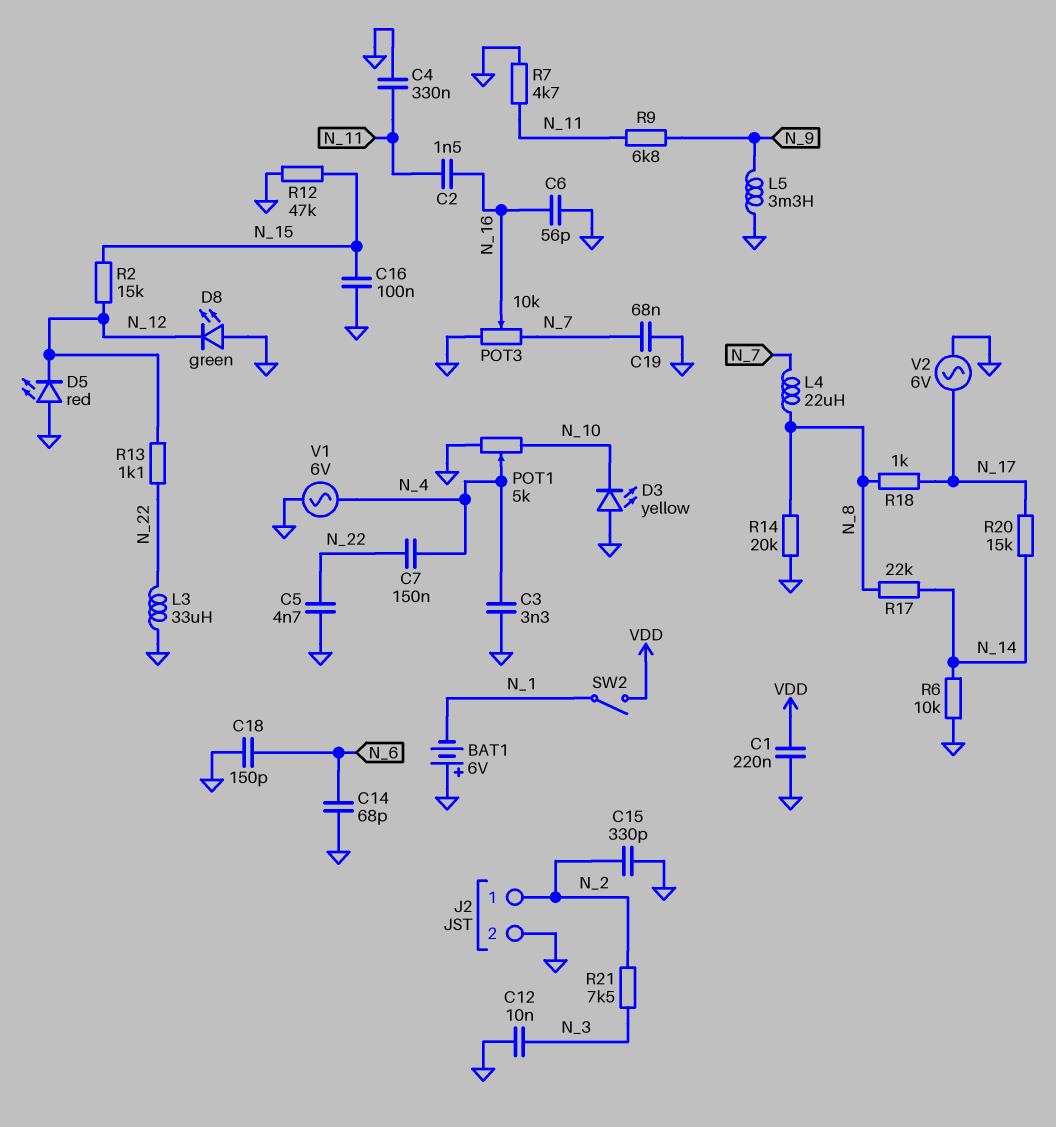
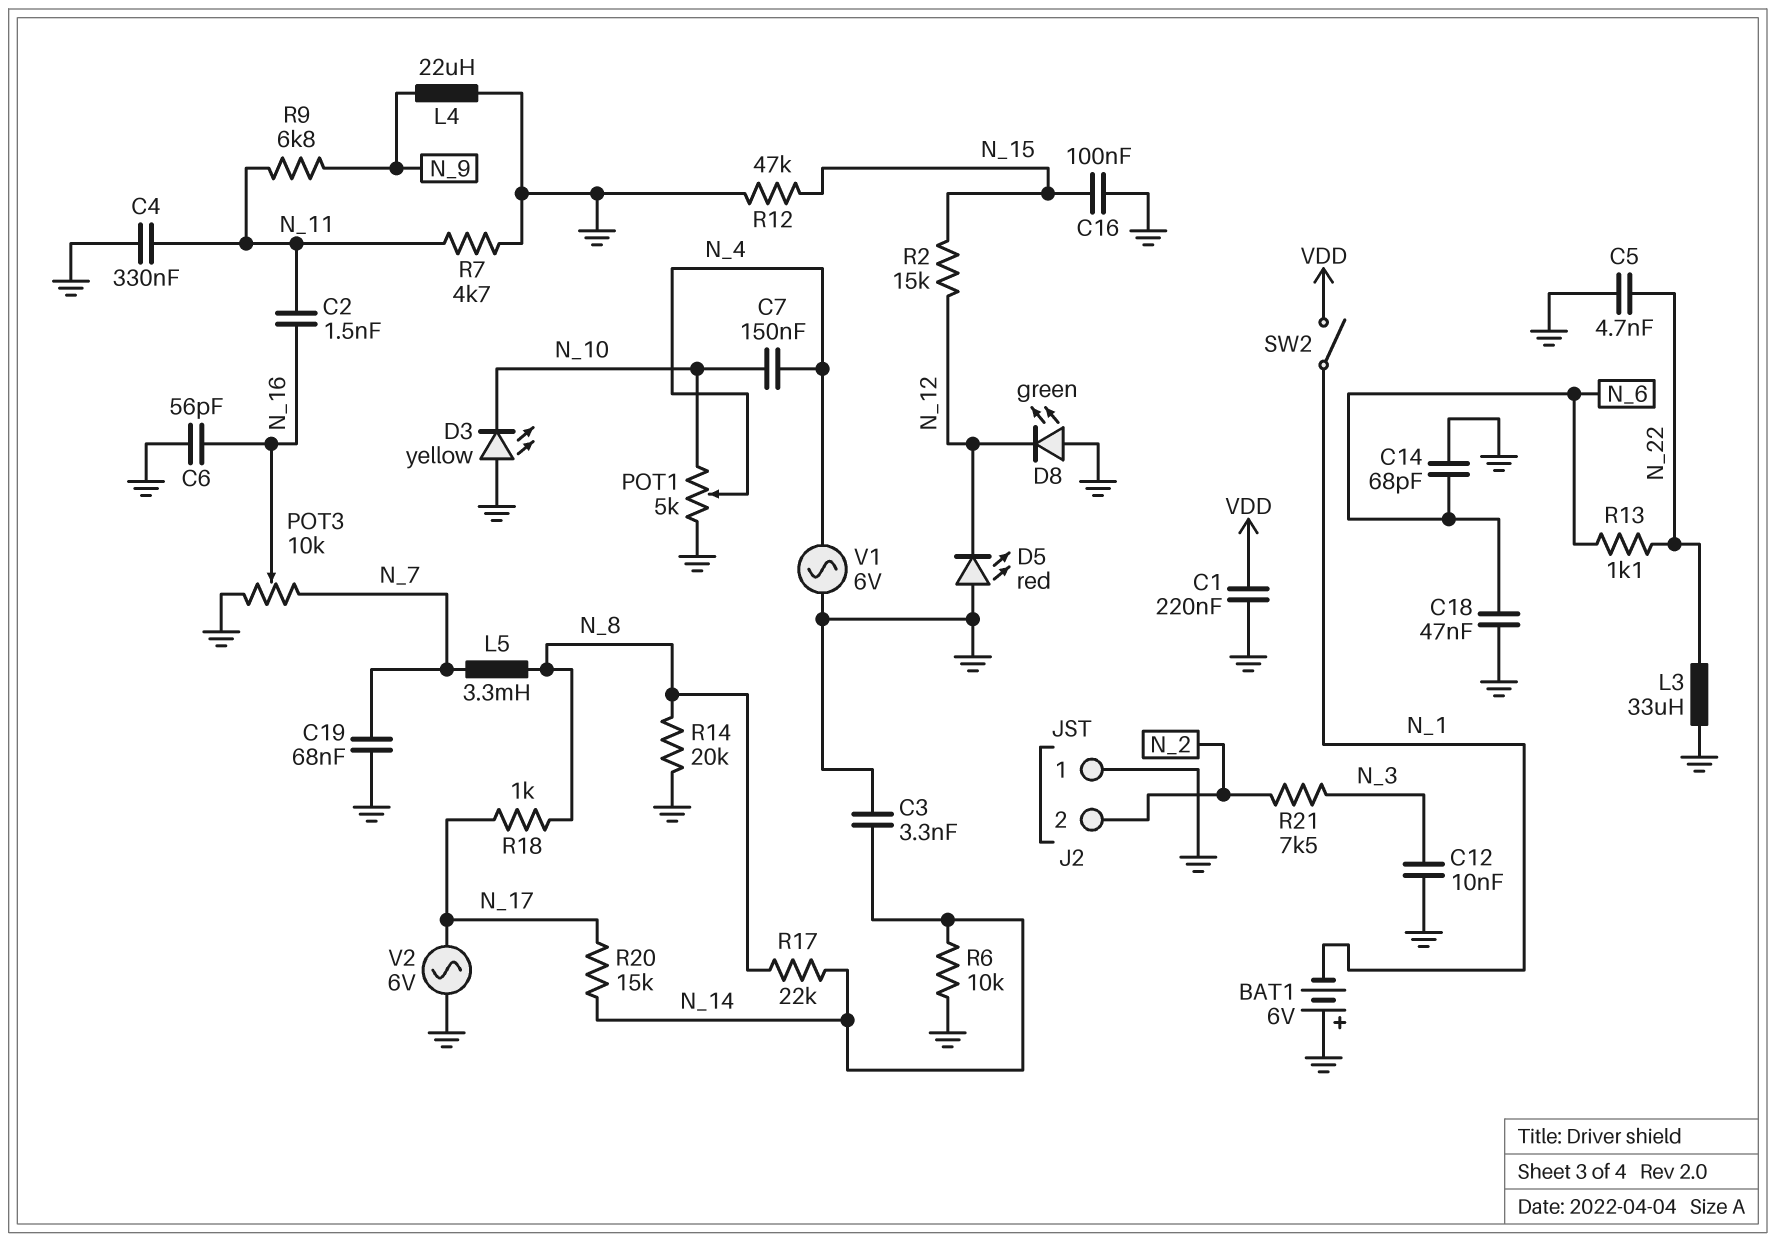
C3: 3.3nF (GND, N_4) -> 3.3nF (GND, N_14)
C7: 150nF (N_4, N_22) -> 150nF (N_4, N_10)
C15: 330pF (GND, N_2) -> none
C18: 150pF (GND, N_6) -> 47nF (GND, N_6)
J2 pin 1: N_2 -> GND
J2 pin 2: GND -> N_2
L4: 22uH (N_7, N_8) -> 22uH (GND, N_9)
L5: 3.3mH (GND, N_9) -> 3.3mH (N_7, N_8)
R13: 1.1k (N_12, N_22) -> 1.1k (N_6, N_22)

